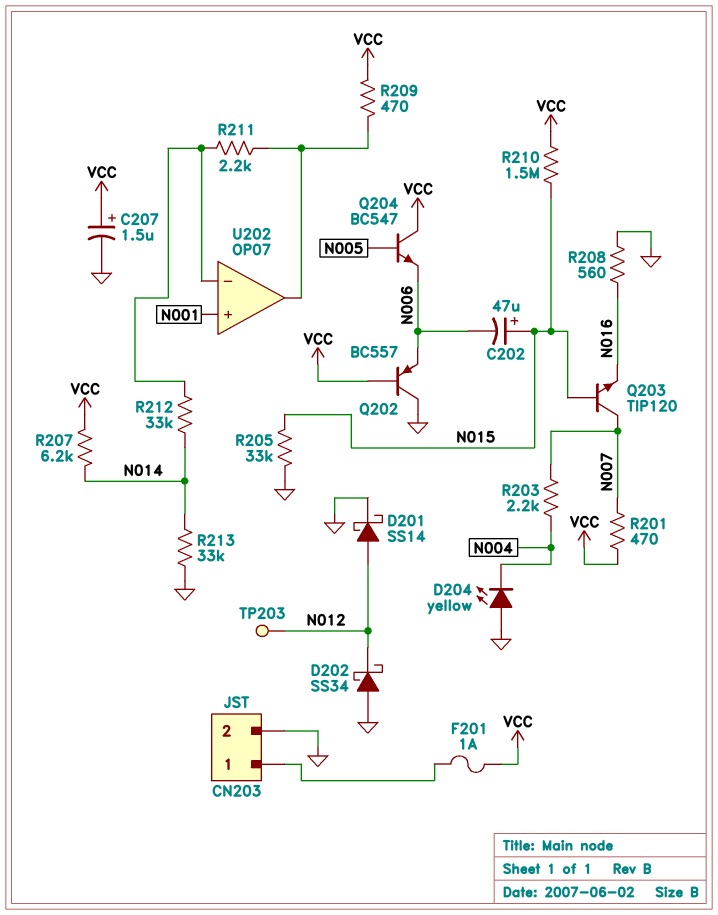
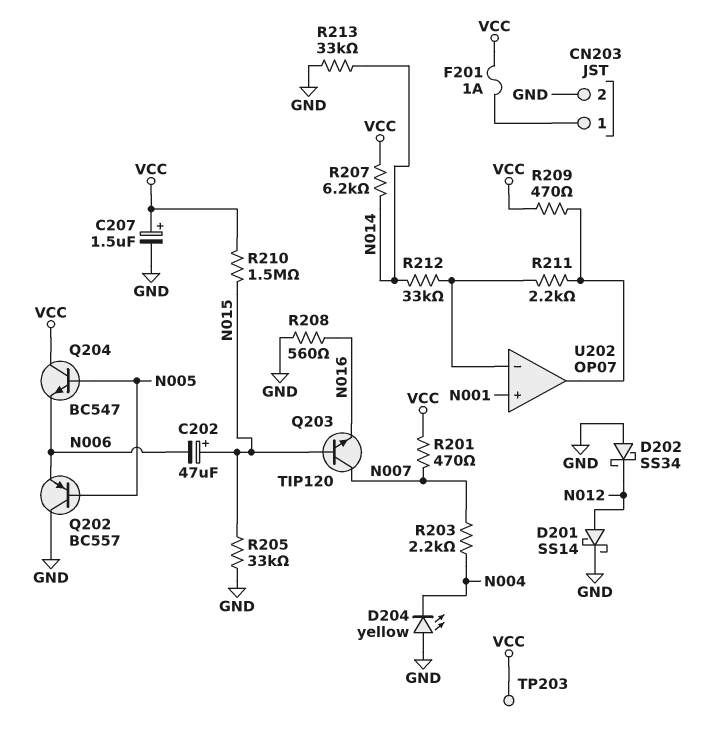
Q202: PNP BC557 (B VCC, C GND, E N006) -> PNP BC557 (B N005, C GND, E N006)
TP203: test point (N012) -> test point (VCC)

